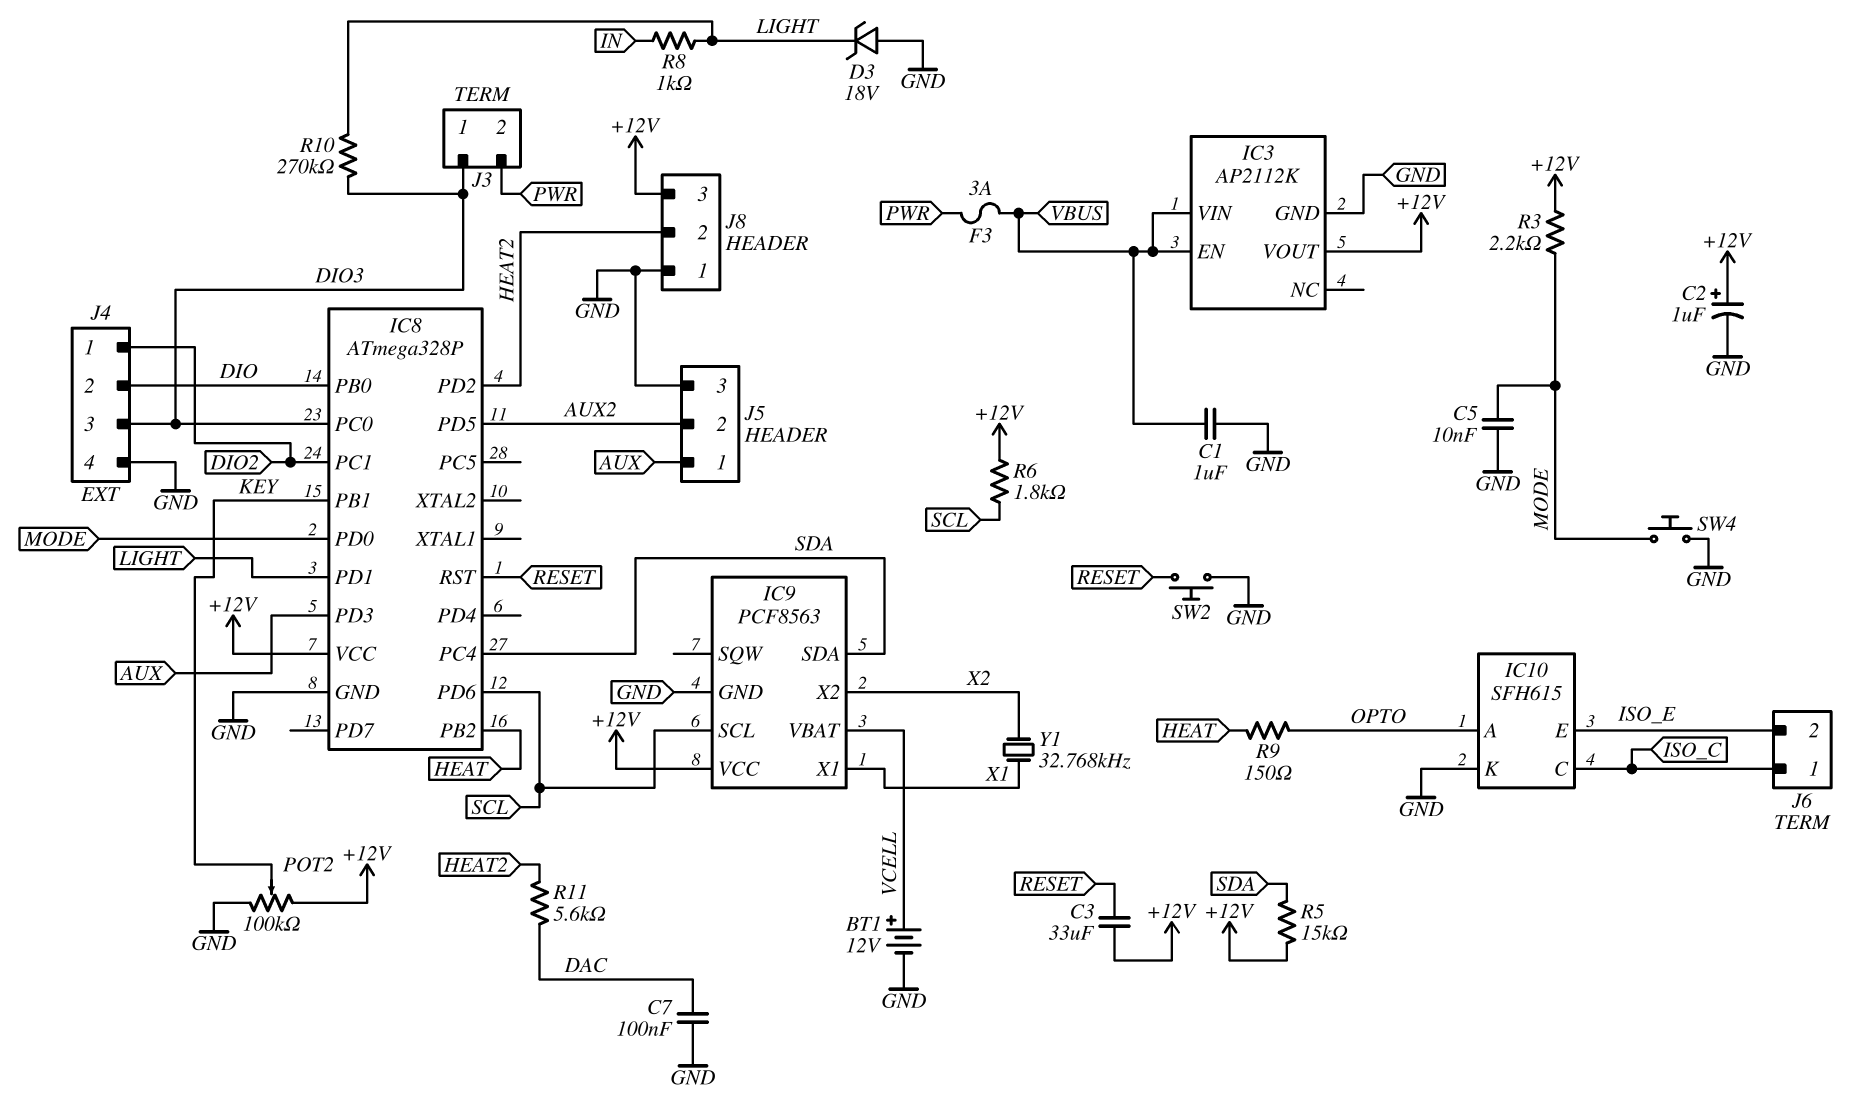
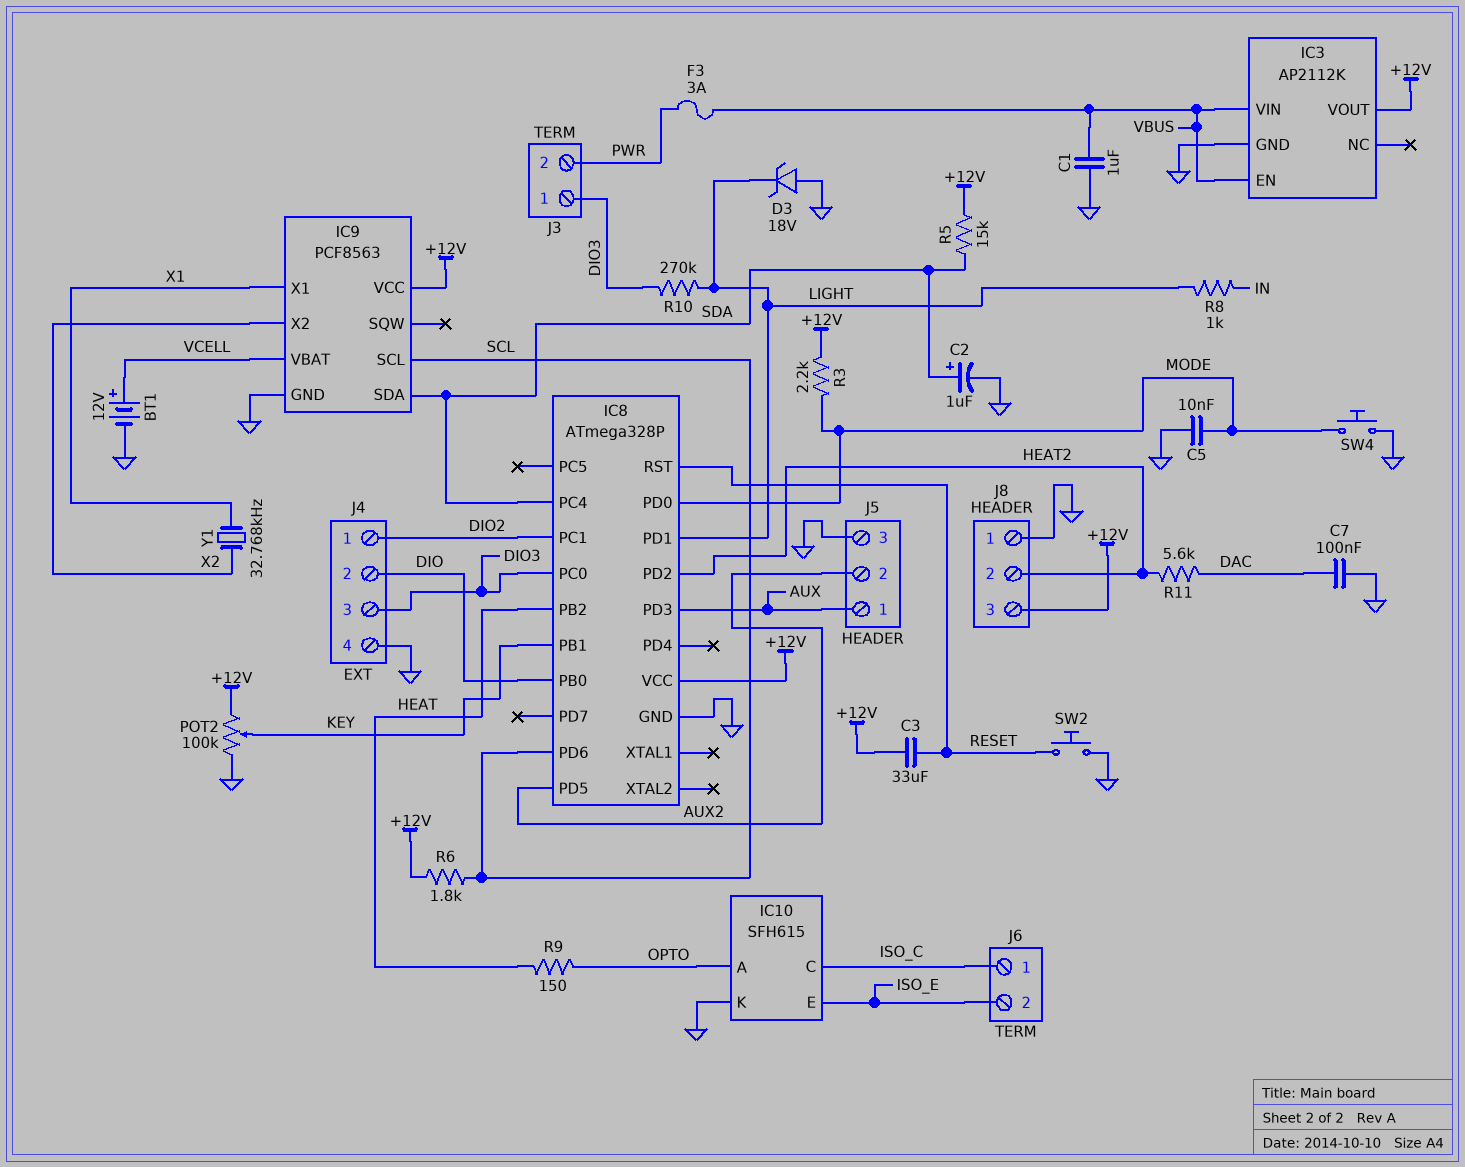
C2: 1uF (plus +12V, minus GND) -> 1uF (plus SDA, minus GND)

